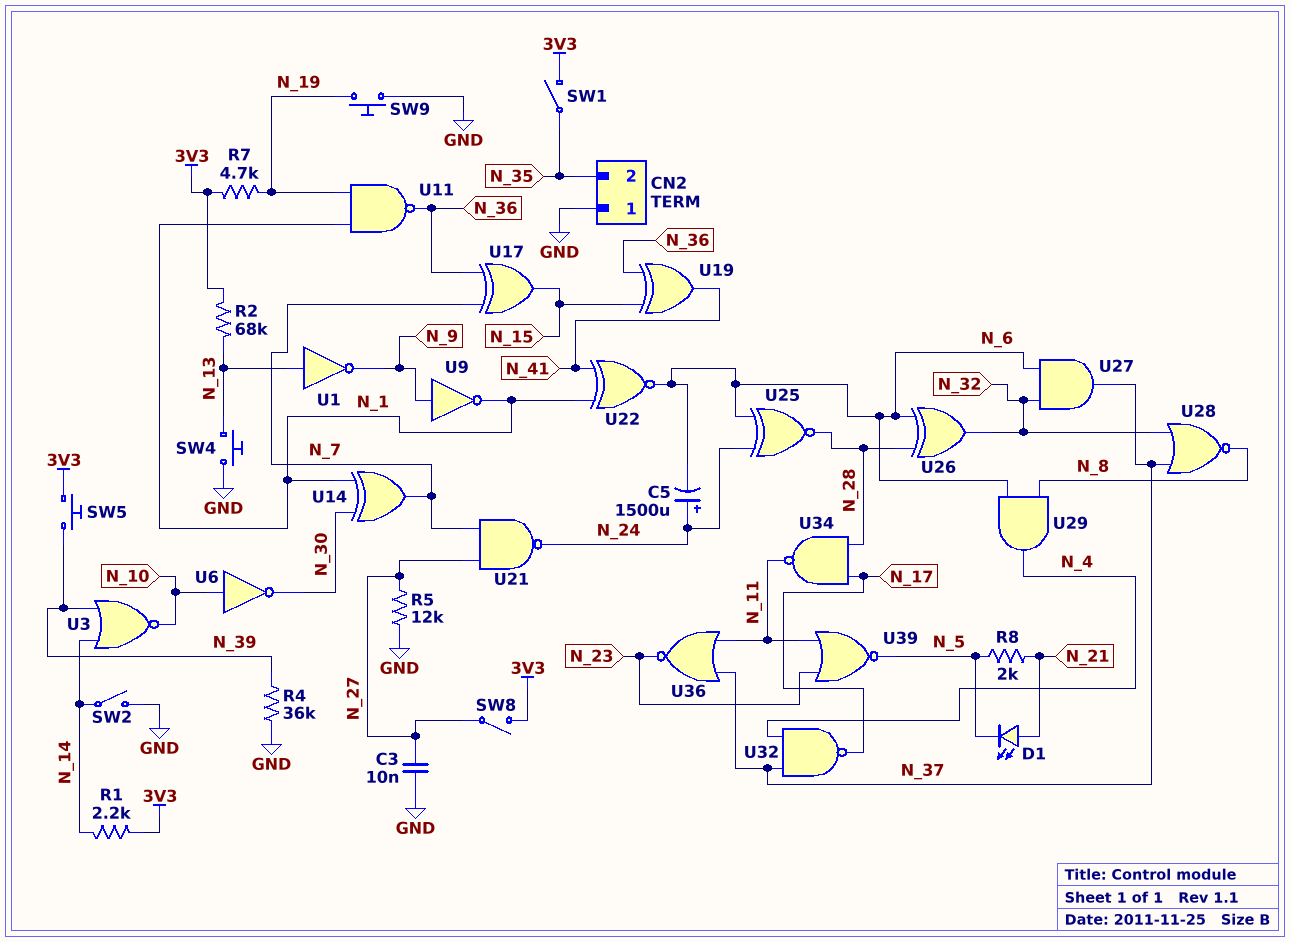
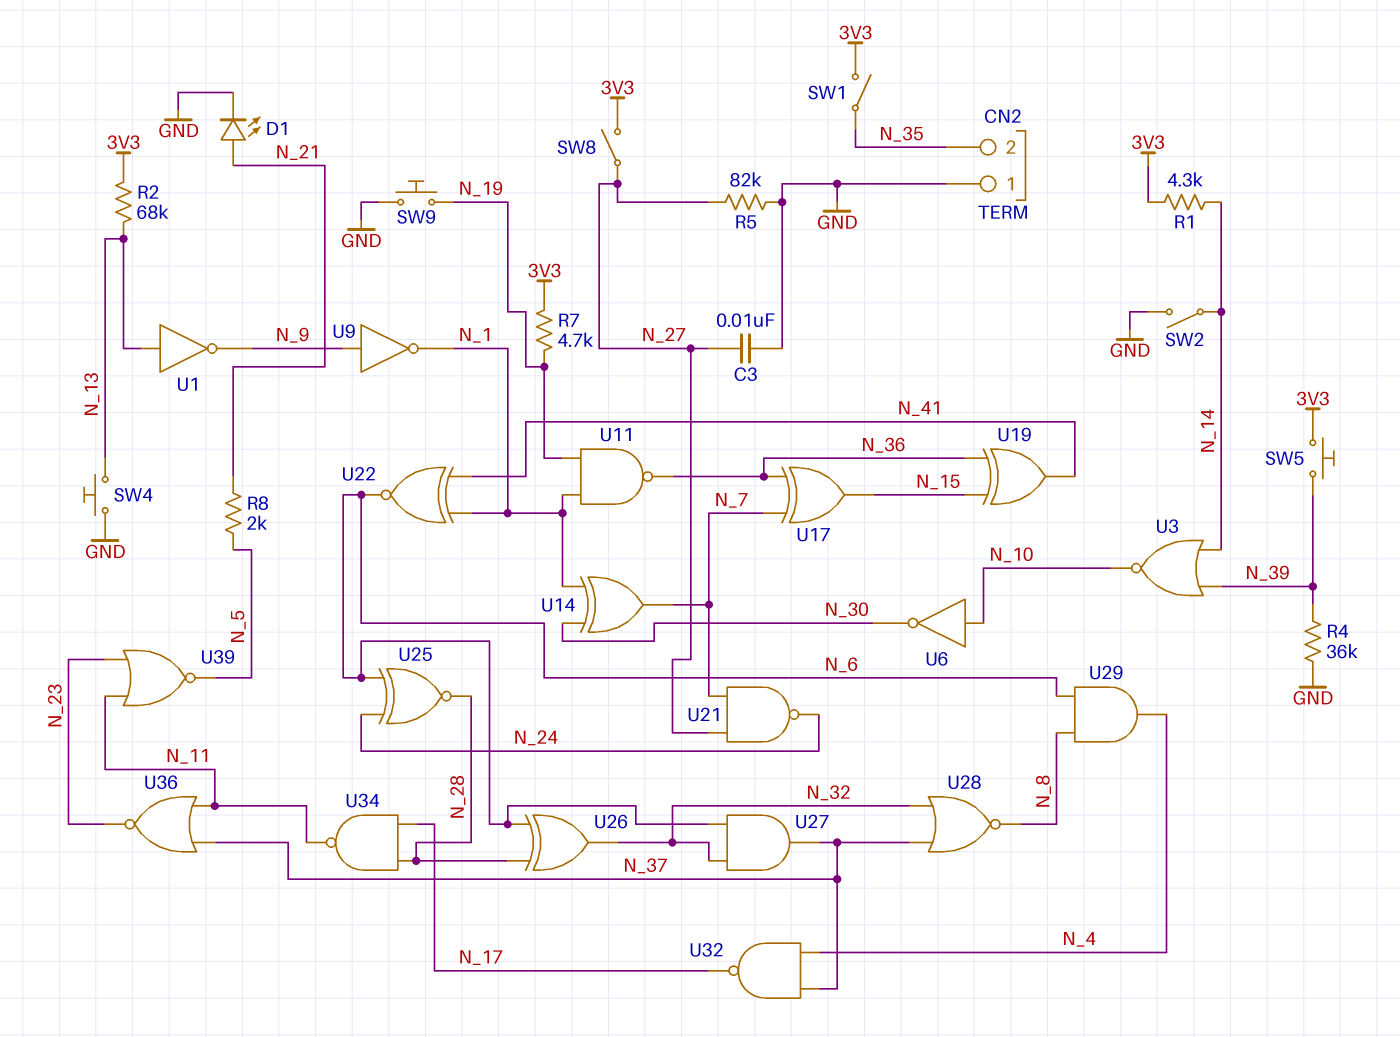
C5: 1500uF (plus N_24, minus N_6) -> none
D1: LED (A N_21, K N_5) -> LED (A N_21, K GND)
R1: 2.2k (3V3, N_14) -> 4.3k (3V3, N_14)
R5: 12k (GND, N_27) -> 82k (GND, N_27)

